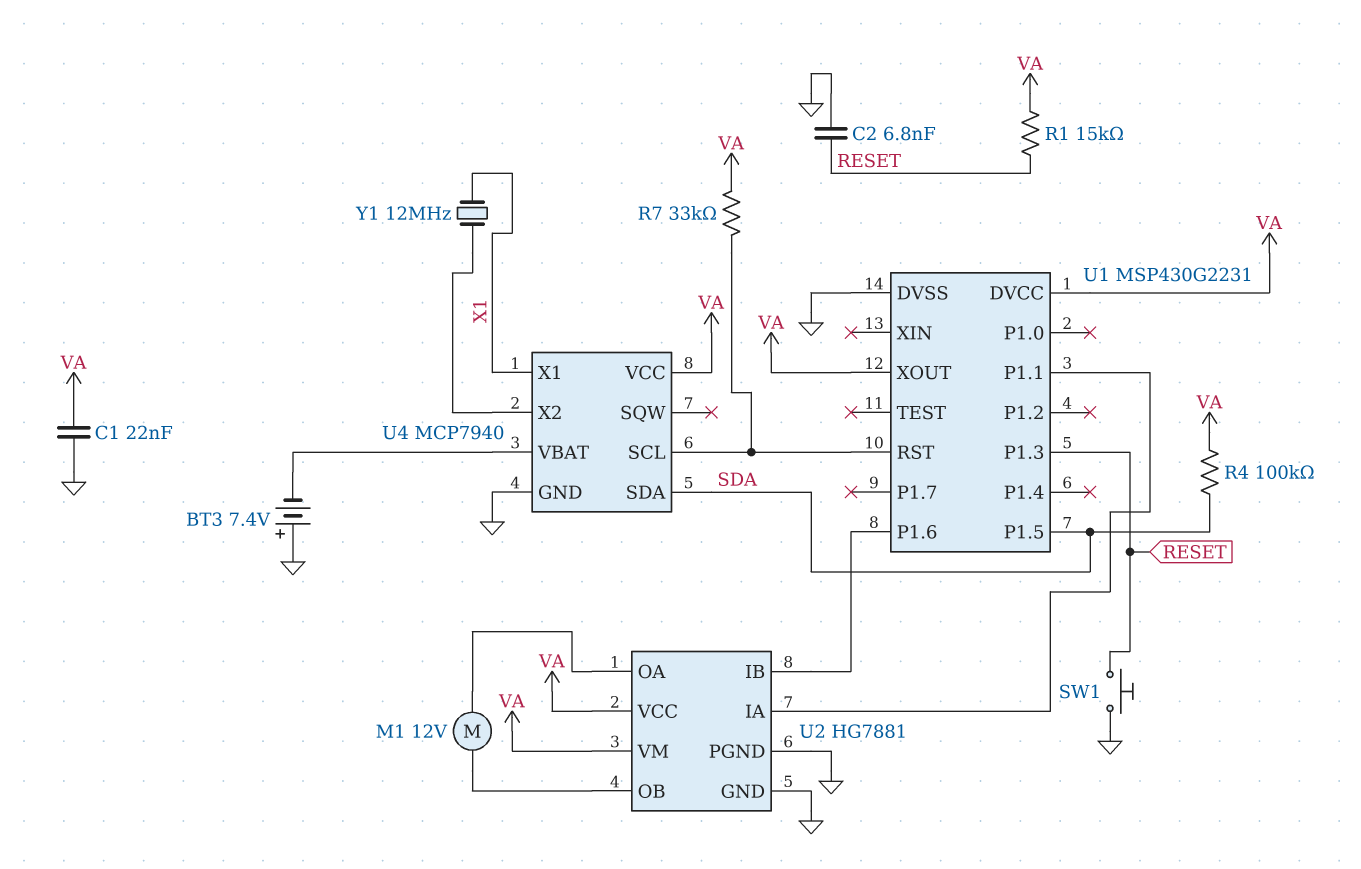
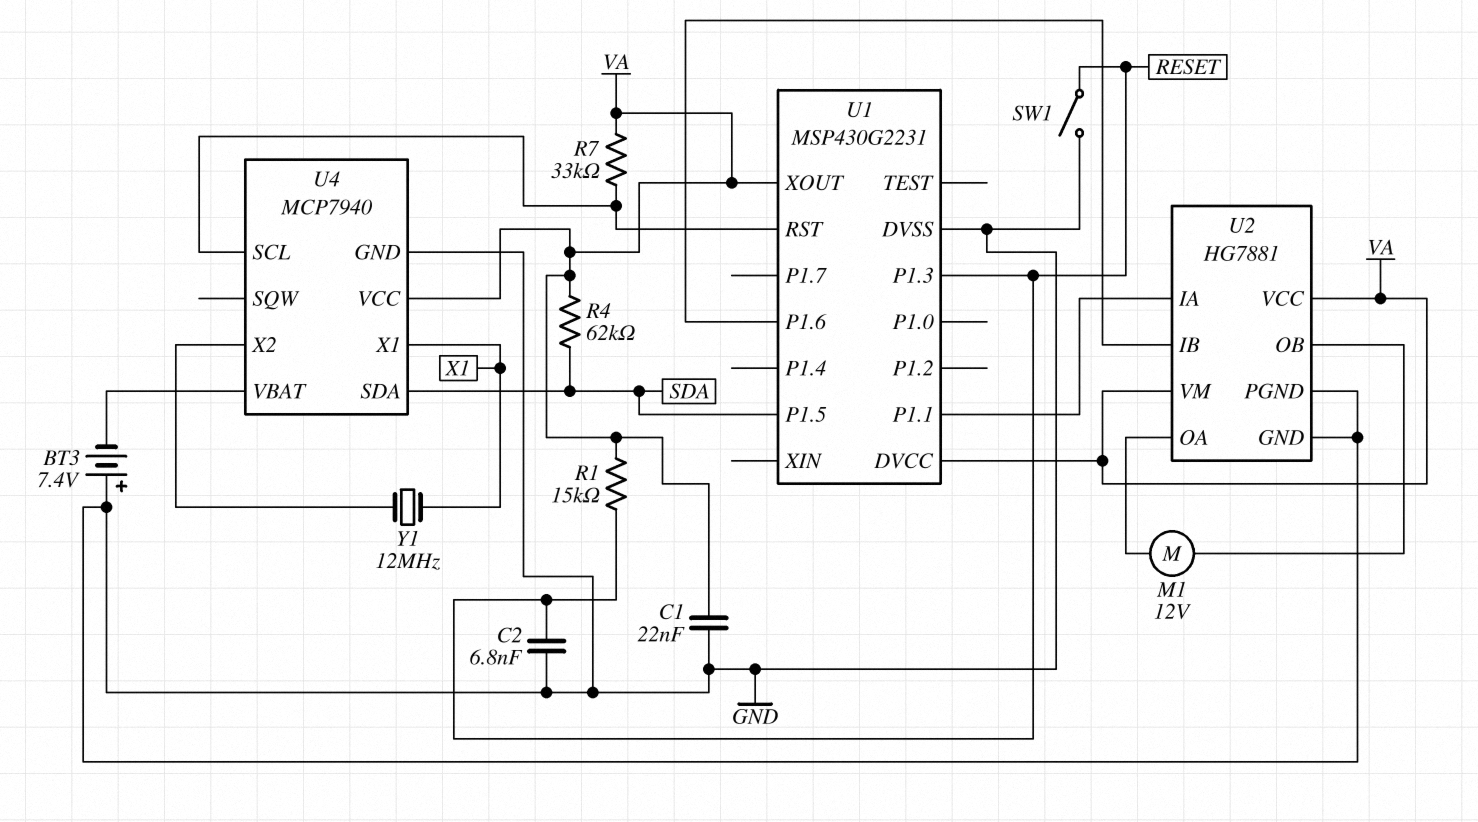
R4: 100k (SDA, VA) -> 62k (SDA, VA)
SW1: button (GND, RESET) -> switch (GND, RESET)

